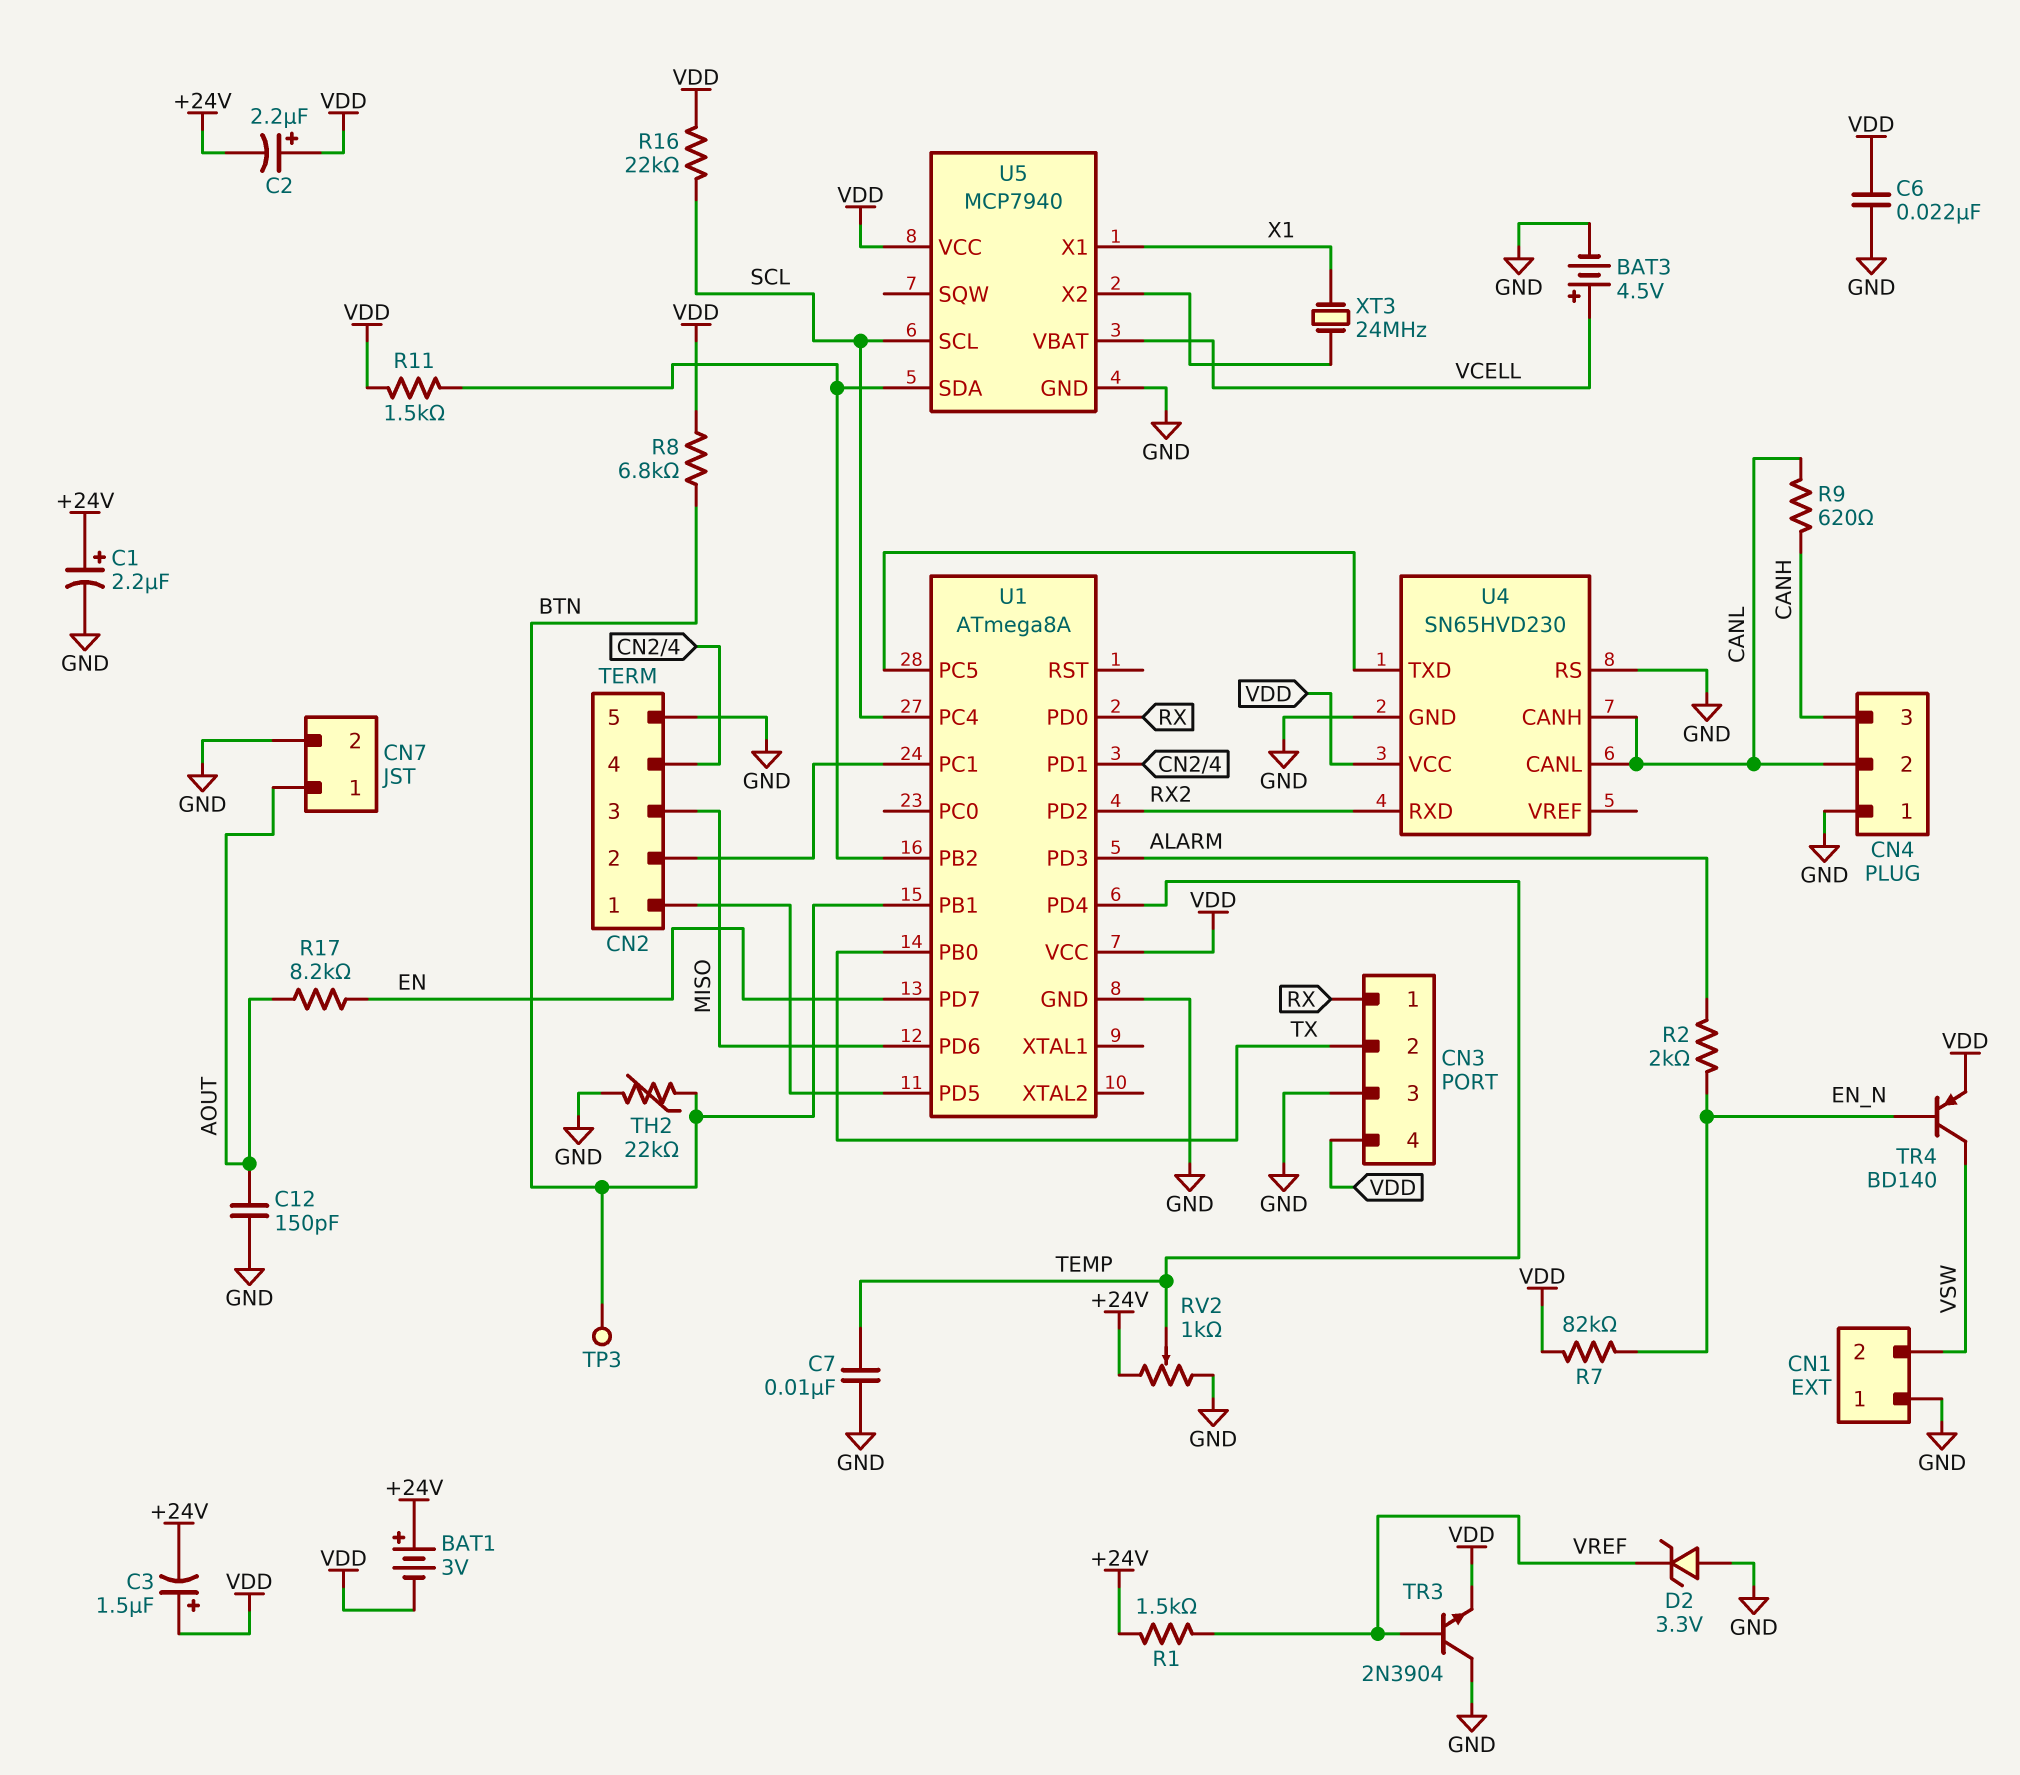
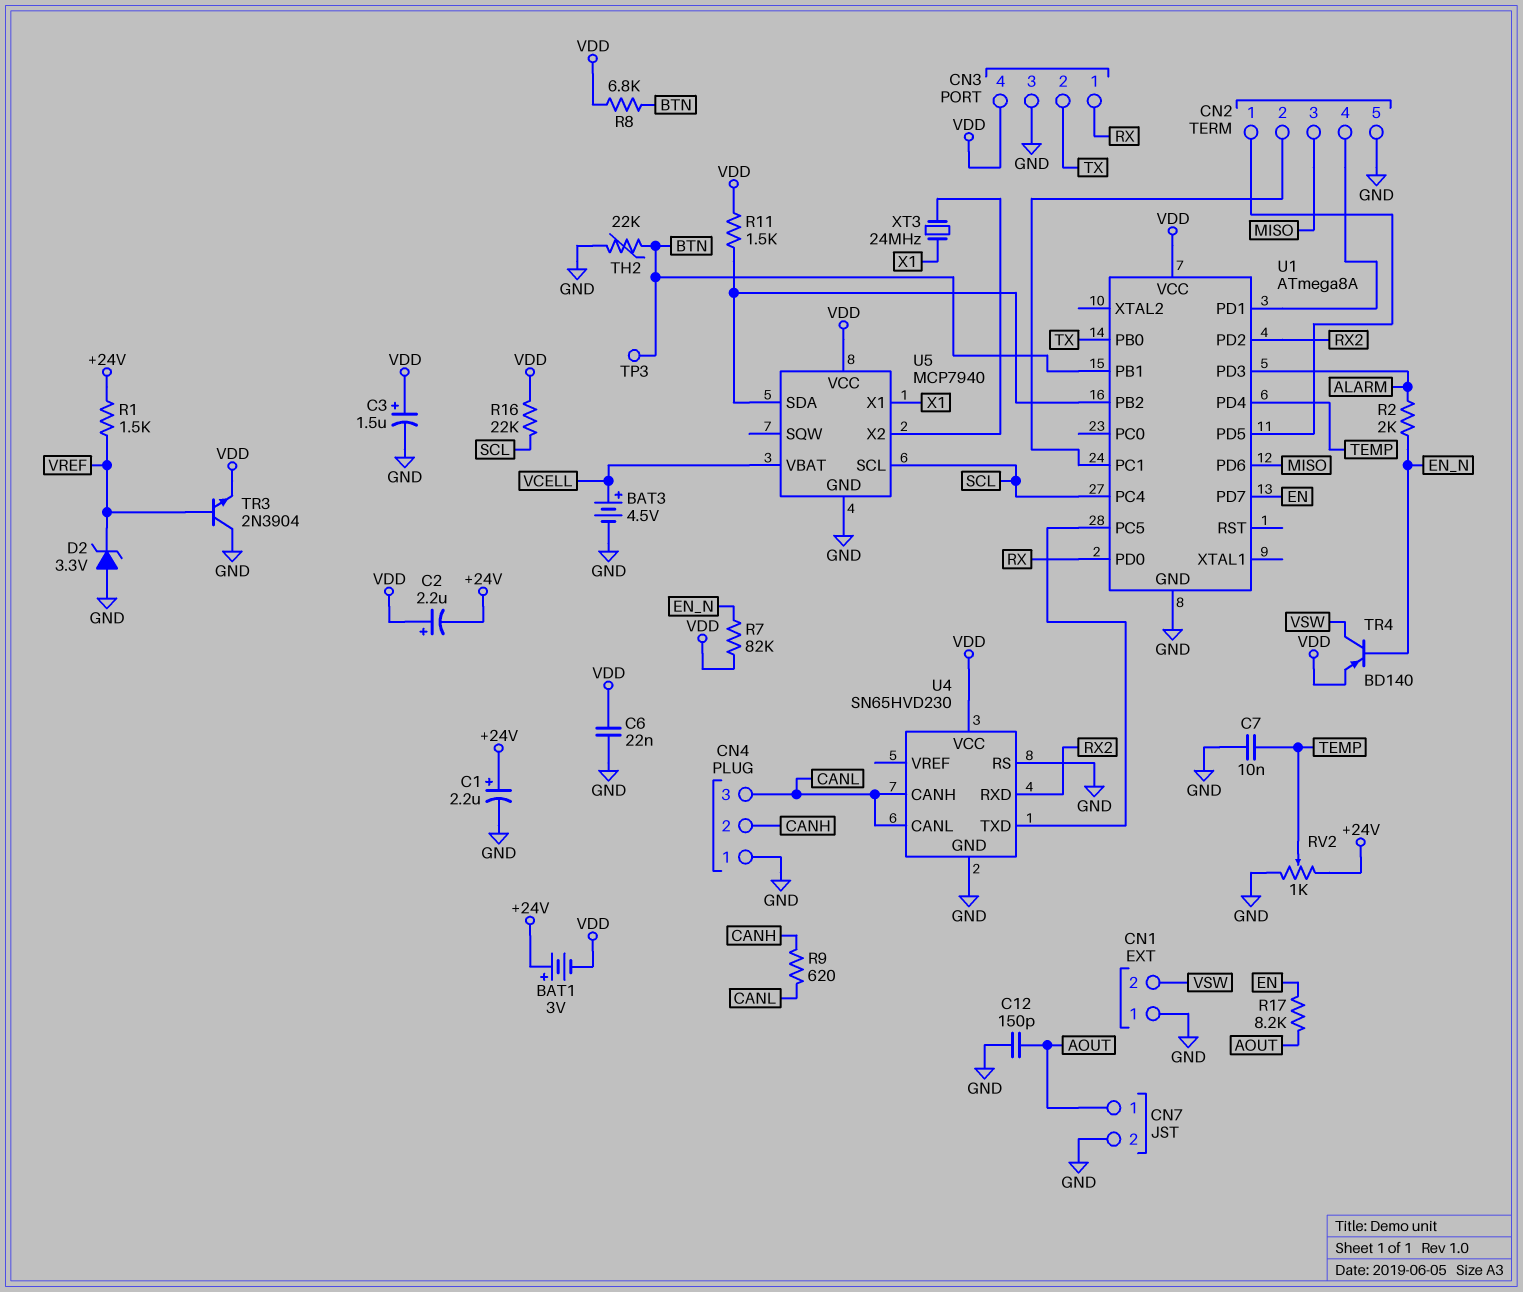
C3: 1.5uF (plus VDD, minus +24V) -> 1.5uF (plus VDD, minus GND)
CN4 pin 2: CANL -> CANH
CN4 pin 3: CANH -> CANL

